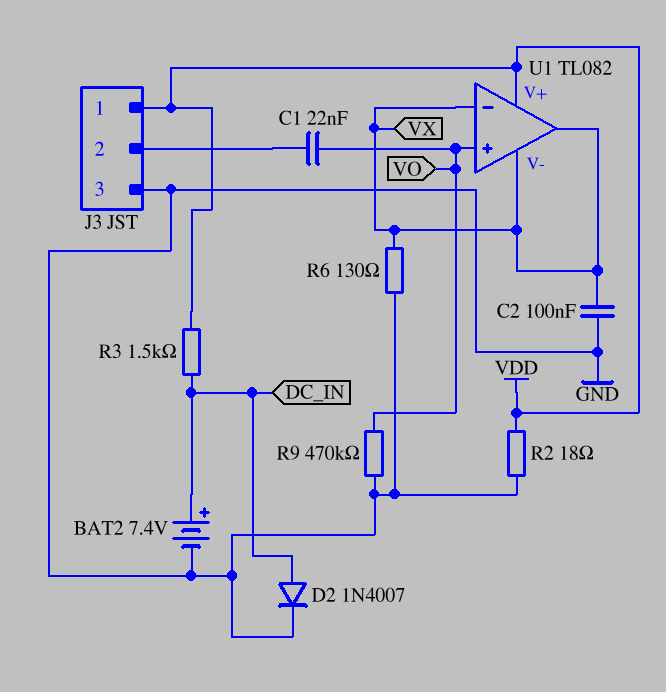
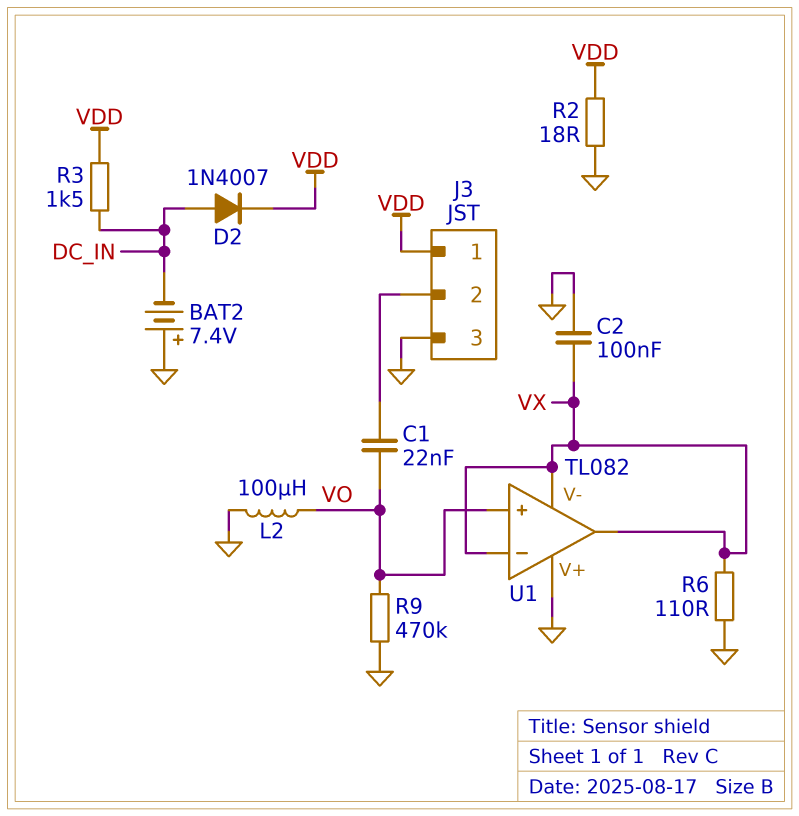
BAT2: 7.4V (plus DC_IN, minus GND) -> 7.4V (plus GND, minus DC_IN)
D2: diode 1N4007 (A DC_IN, K GND) -> diode 1N4007 (A DC_IN, K VDD)
L2: none -> 100uH (GND, VO)
R6: 130 (GND, VX) -> 110 (GND, VX)
U1 pin V+: VDD -> GND

